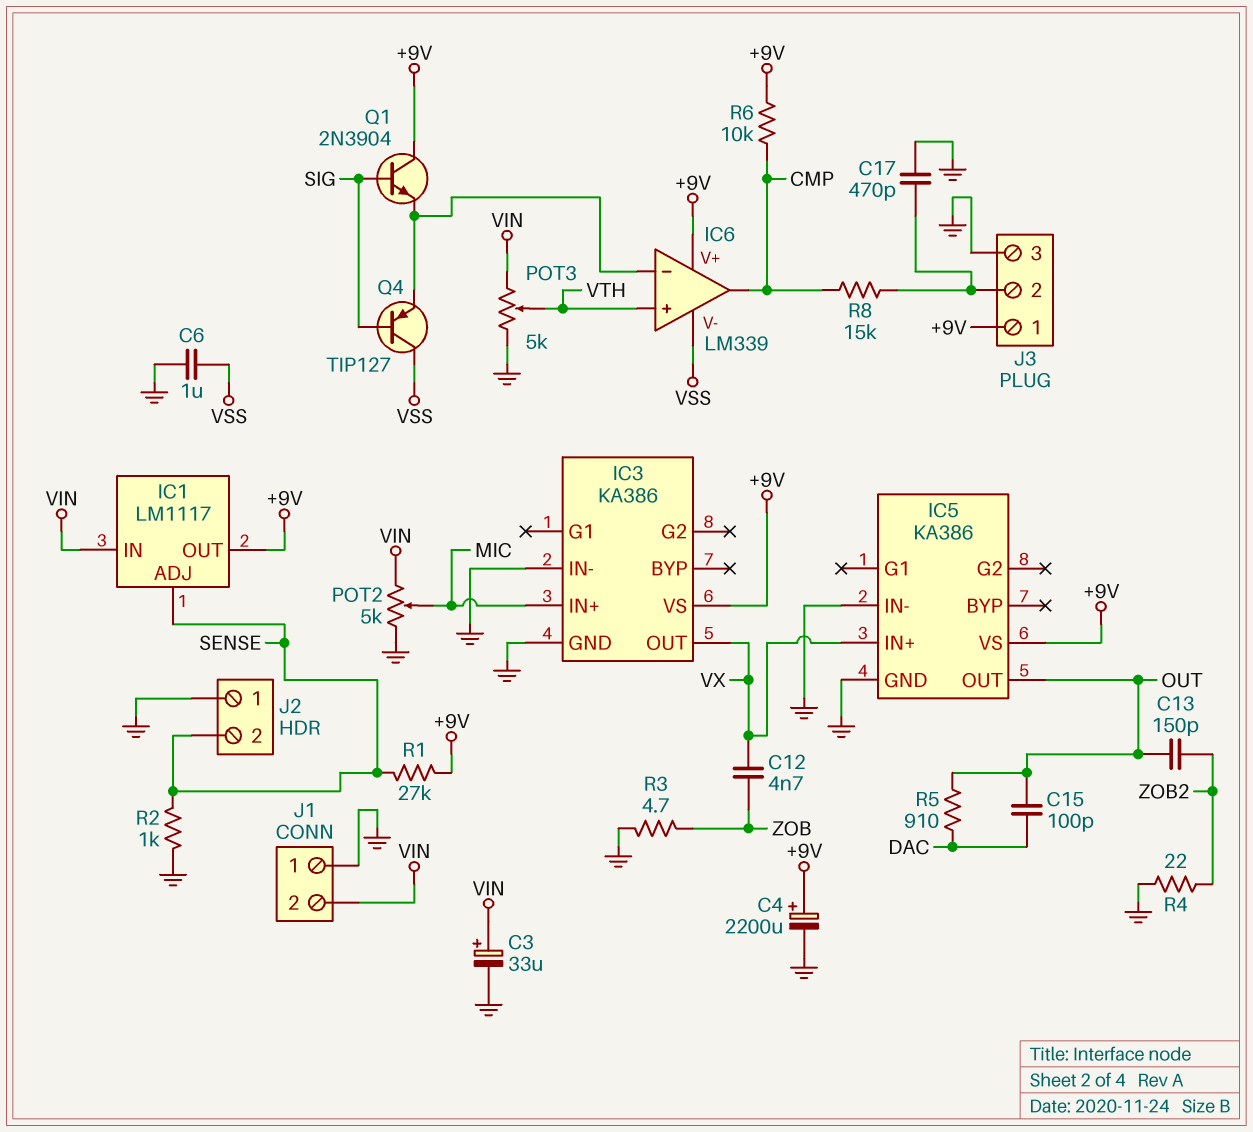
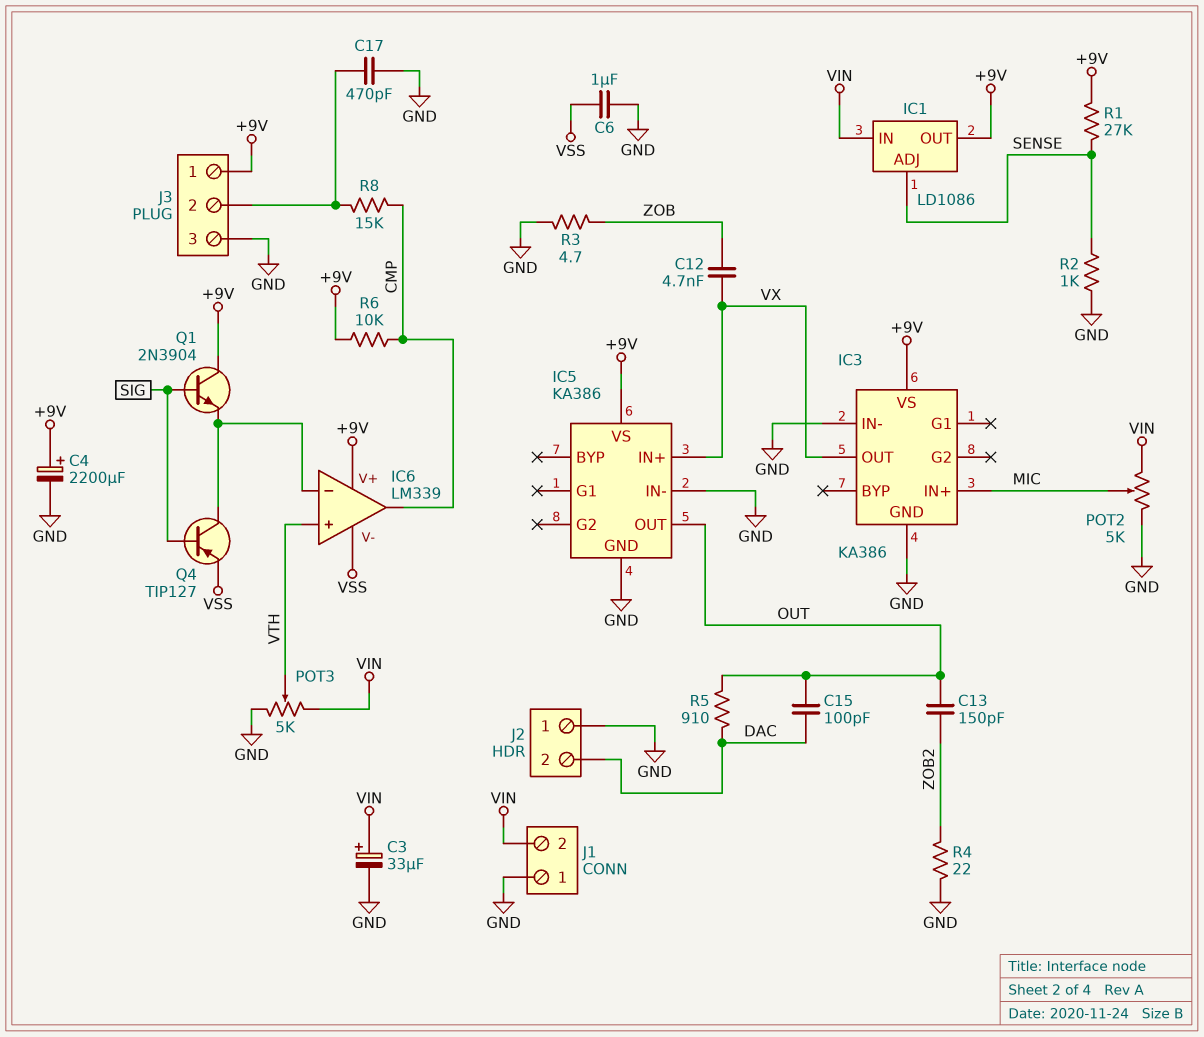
IC1: LM1117 -> LD1086
J2 pin 2: SENSE -> DAC
Q4: PNP TIP127 (B SIG, C VSS, E IC6/in-) -> PNP TIP127 (B SIG, C IC6/in-, E VSS)

